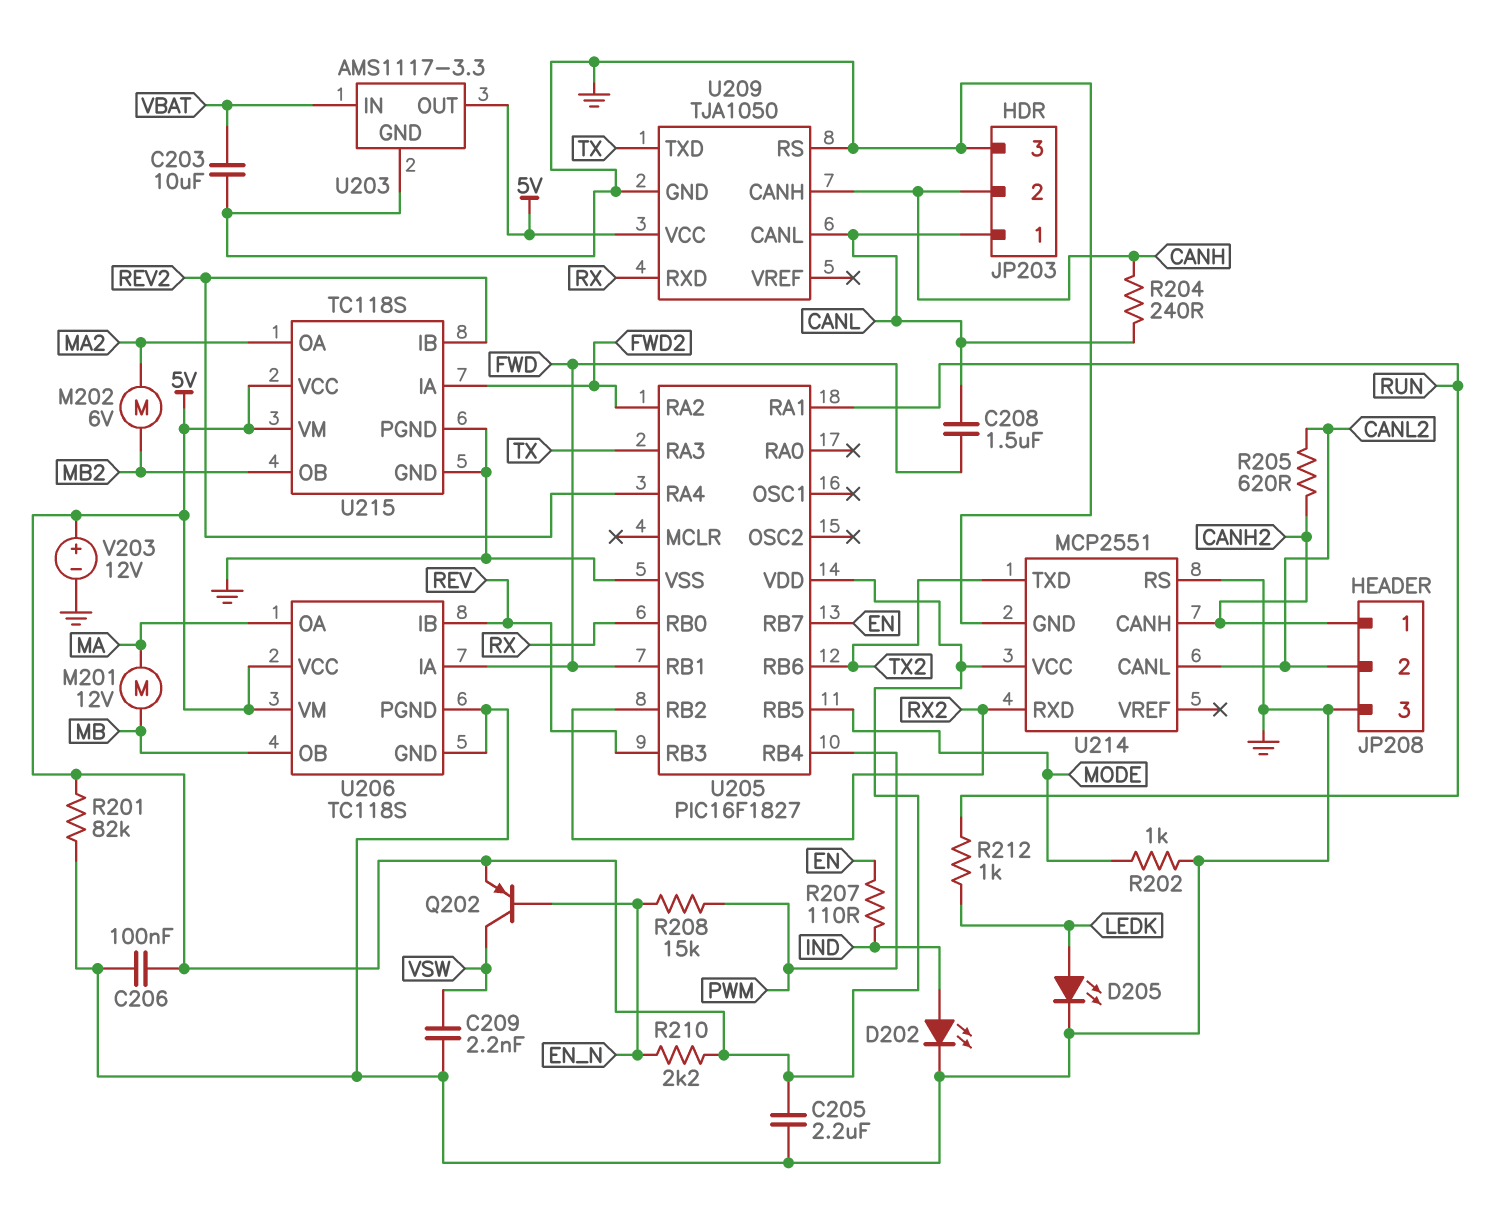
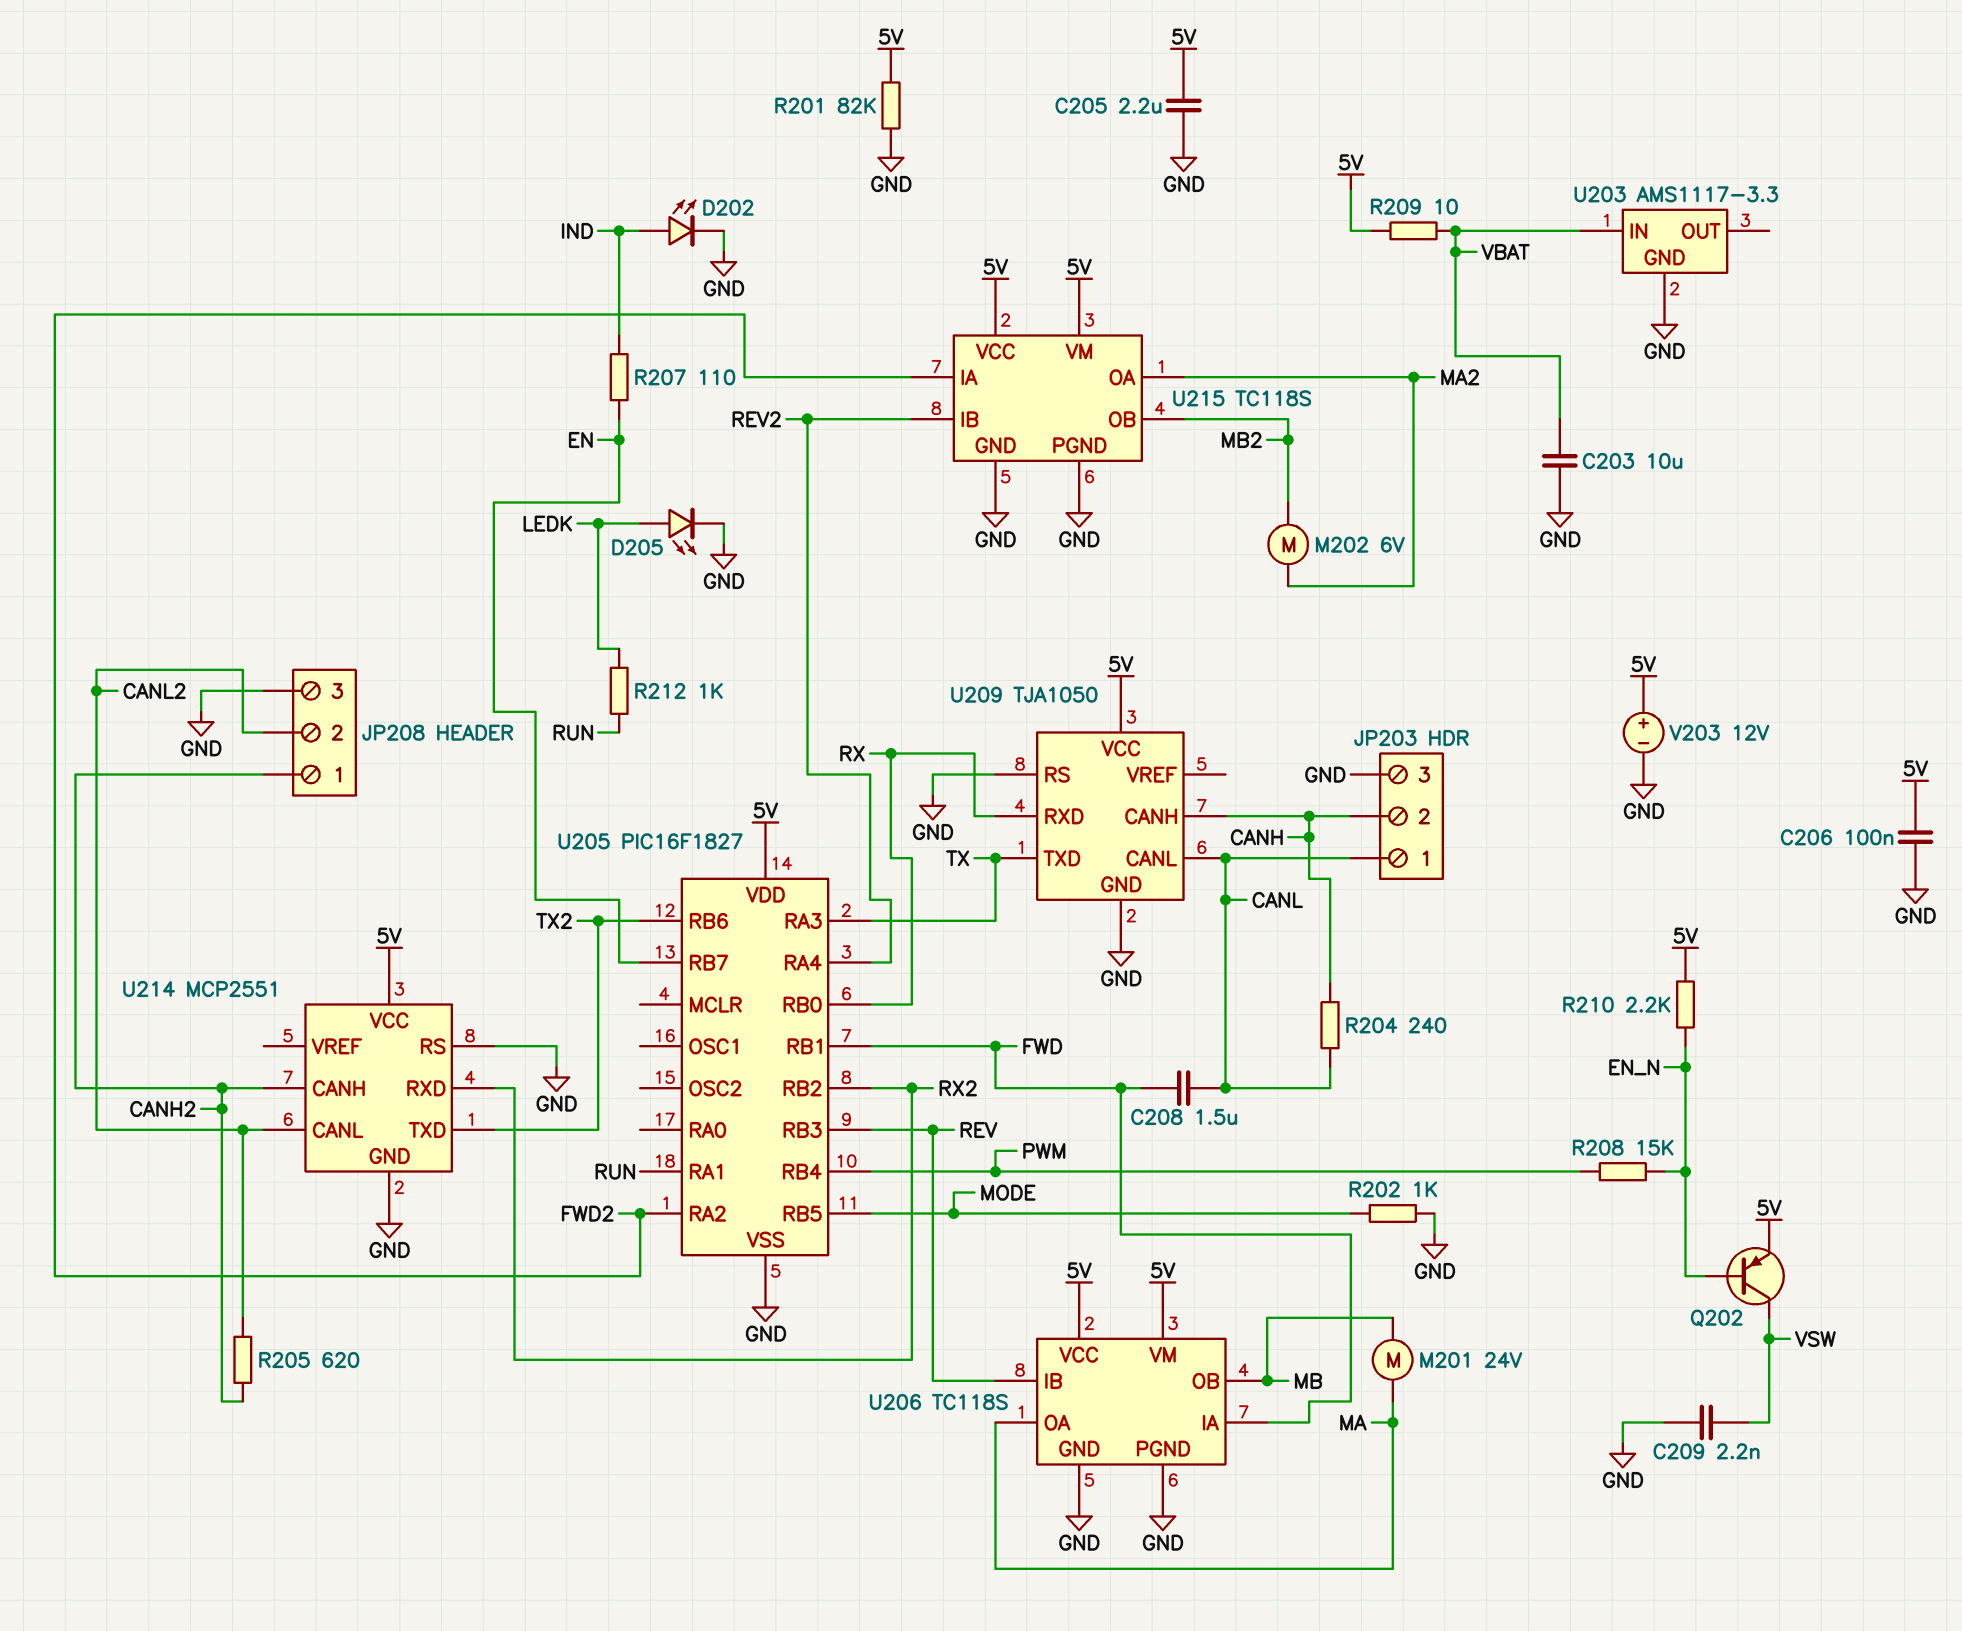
M201: motor 12V (MA, MB) -> motor 24V (MA, MB)
R209: none -> 10 (5V, VBAT)
U203 pin OUT: 5V -> none

